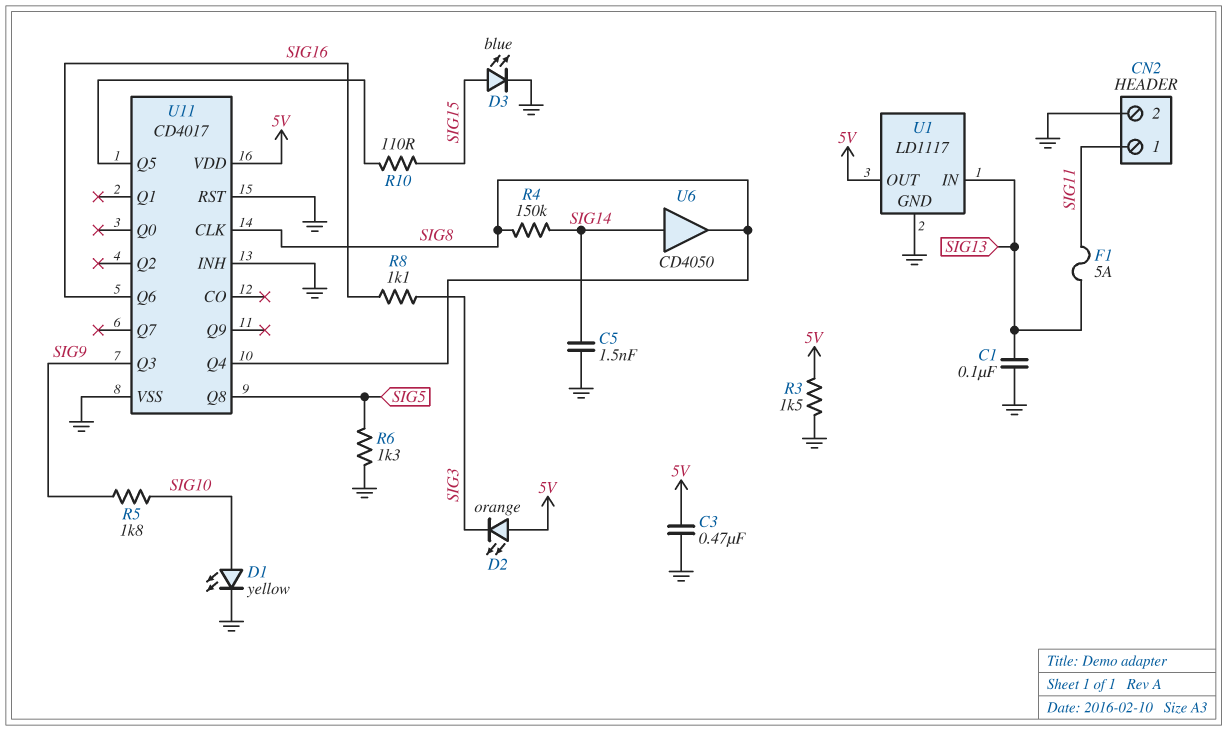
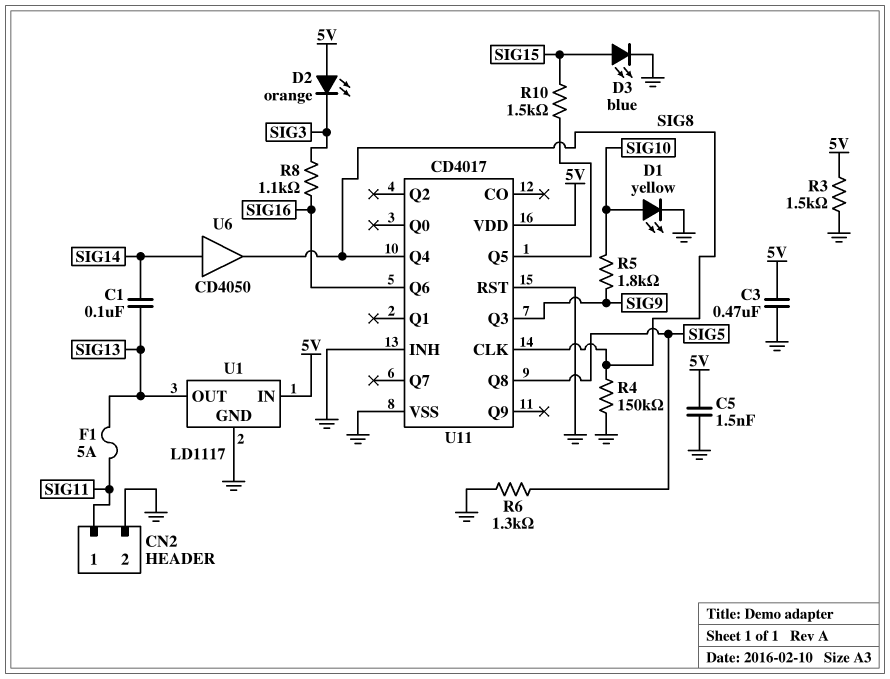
C1: 100nF (GND, SIG13) -> 100nF (SIG13, SIG14)
C5: 1.5nF (GND, SIG14) -> 1.5nF (5V, GND)
R4: 150k (SIG8, SIG14) -> 150k (GND, SIG8)
R10: 110 (SIG15, U11/Q5) -> 1.5k (SIG15, U11/Q5)
U1 pin IN: SIG13 -> 5V
U1 pin OUT: 5V -> SIG13

